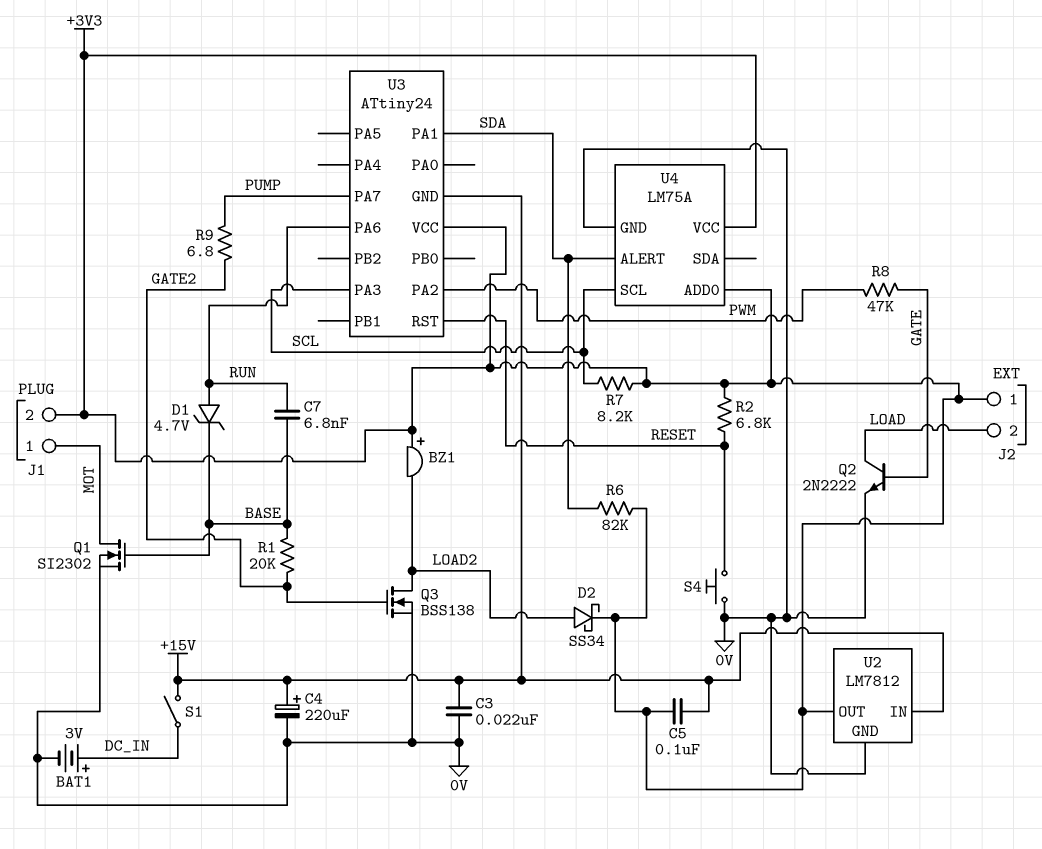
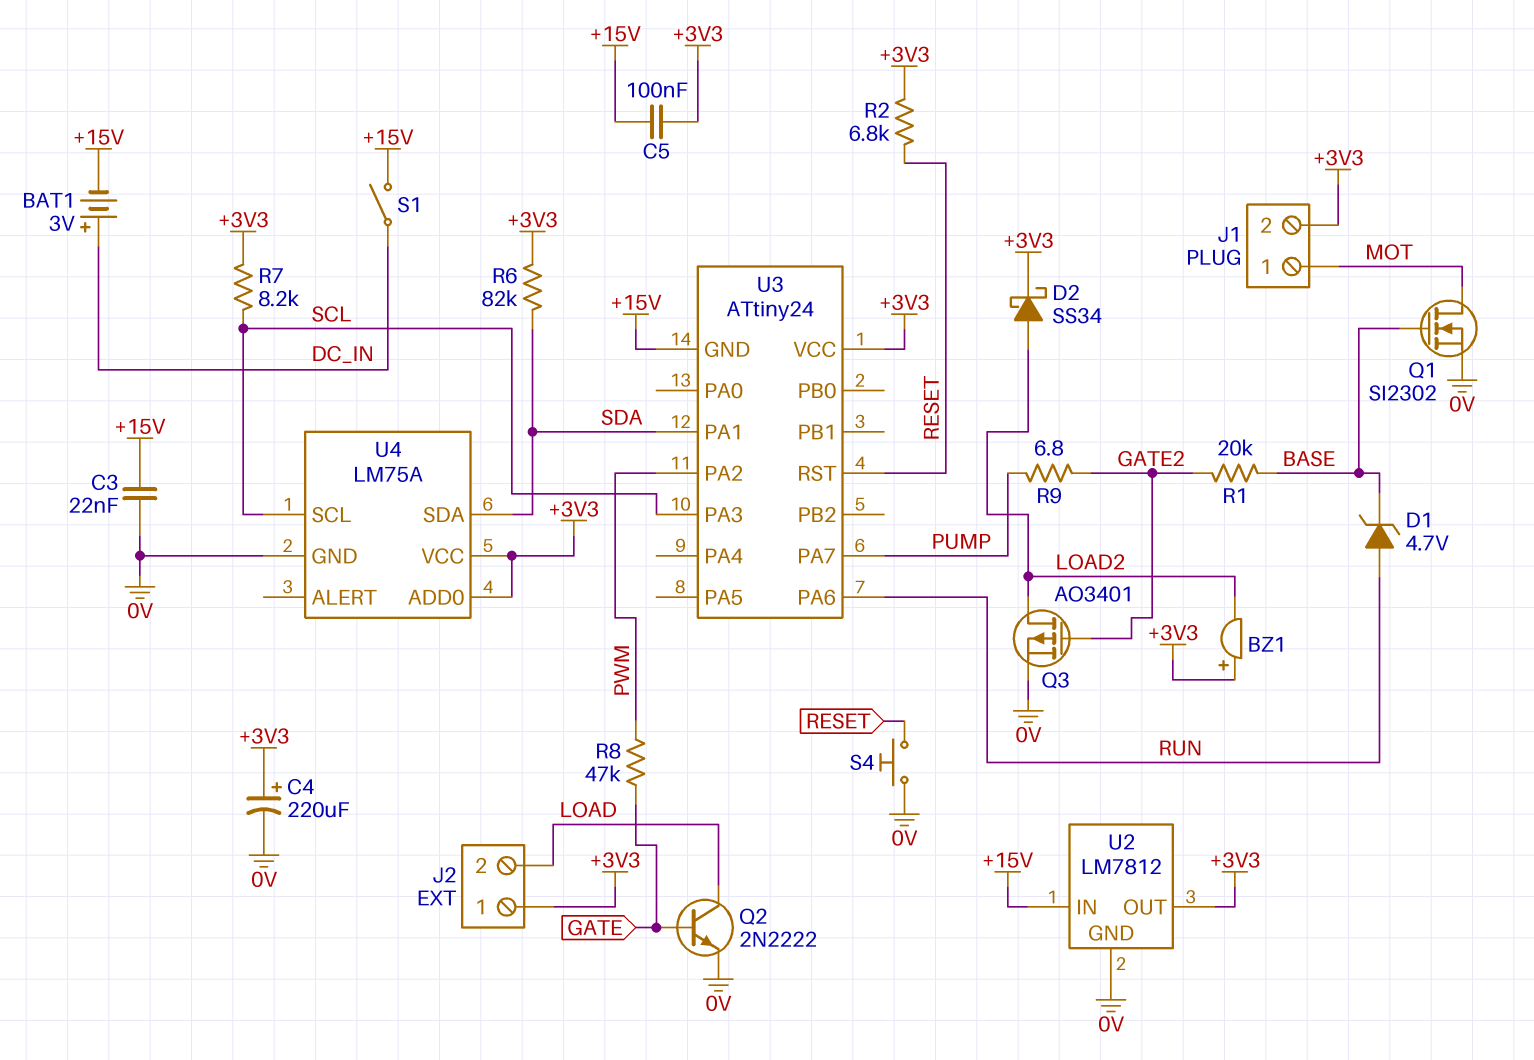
BAT1: 3V (plus DC_IN, minus 0V) -> 3V (plus DC_IN, minus +15V)
C4: 220uF (plus +15V, minus 0V) -> 220uF (plus +3V3, minus 0V)
C7: 6.8nF (BASE, RUN) -> none
Q3: NMOS BSS138 (G GATE2, D LOAD2, S 0V) -> PMOS AO3401 (G GATE2, D LOAD2, S 0V)
U4 pin ALERT: SDA -> none
U4 pin SDA: none -> SDA

